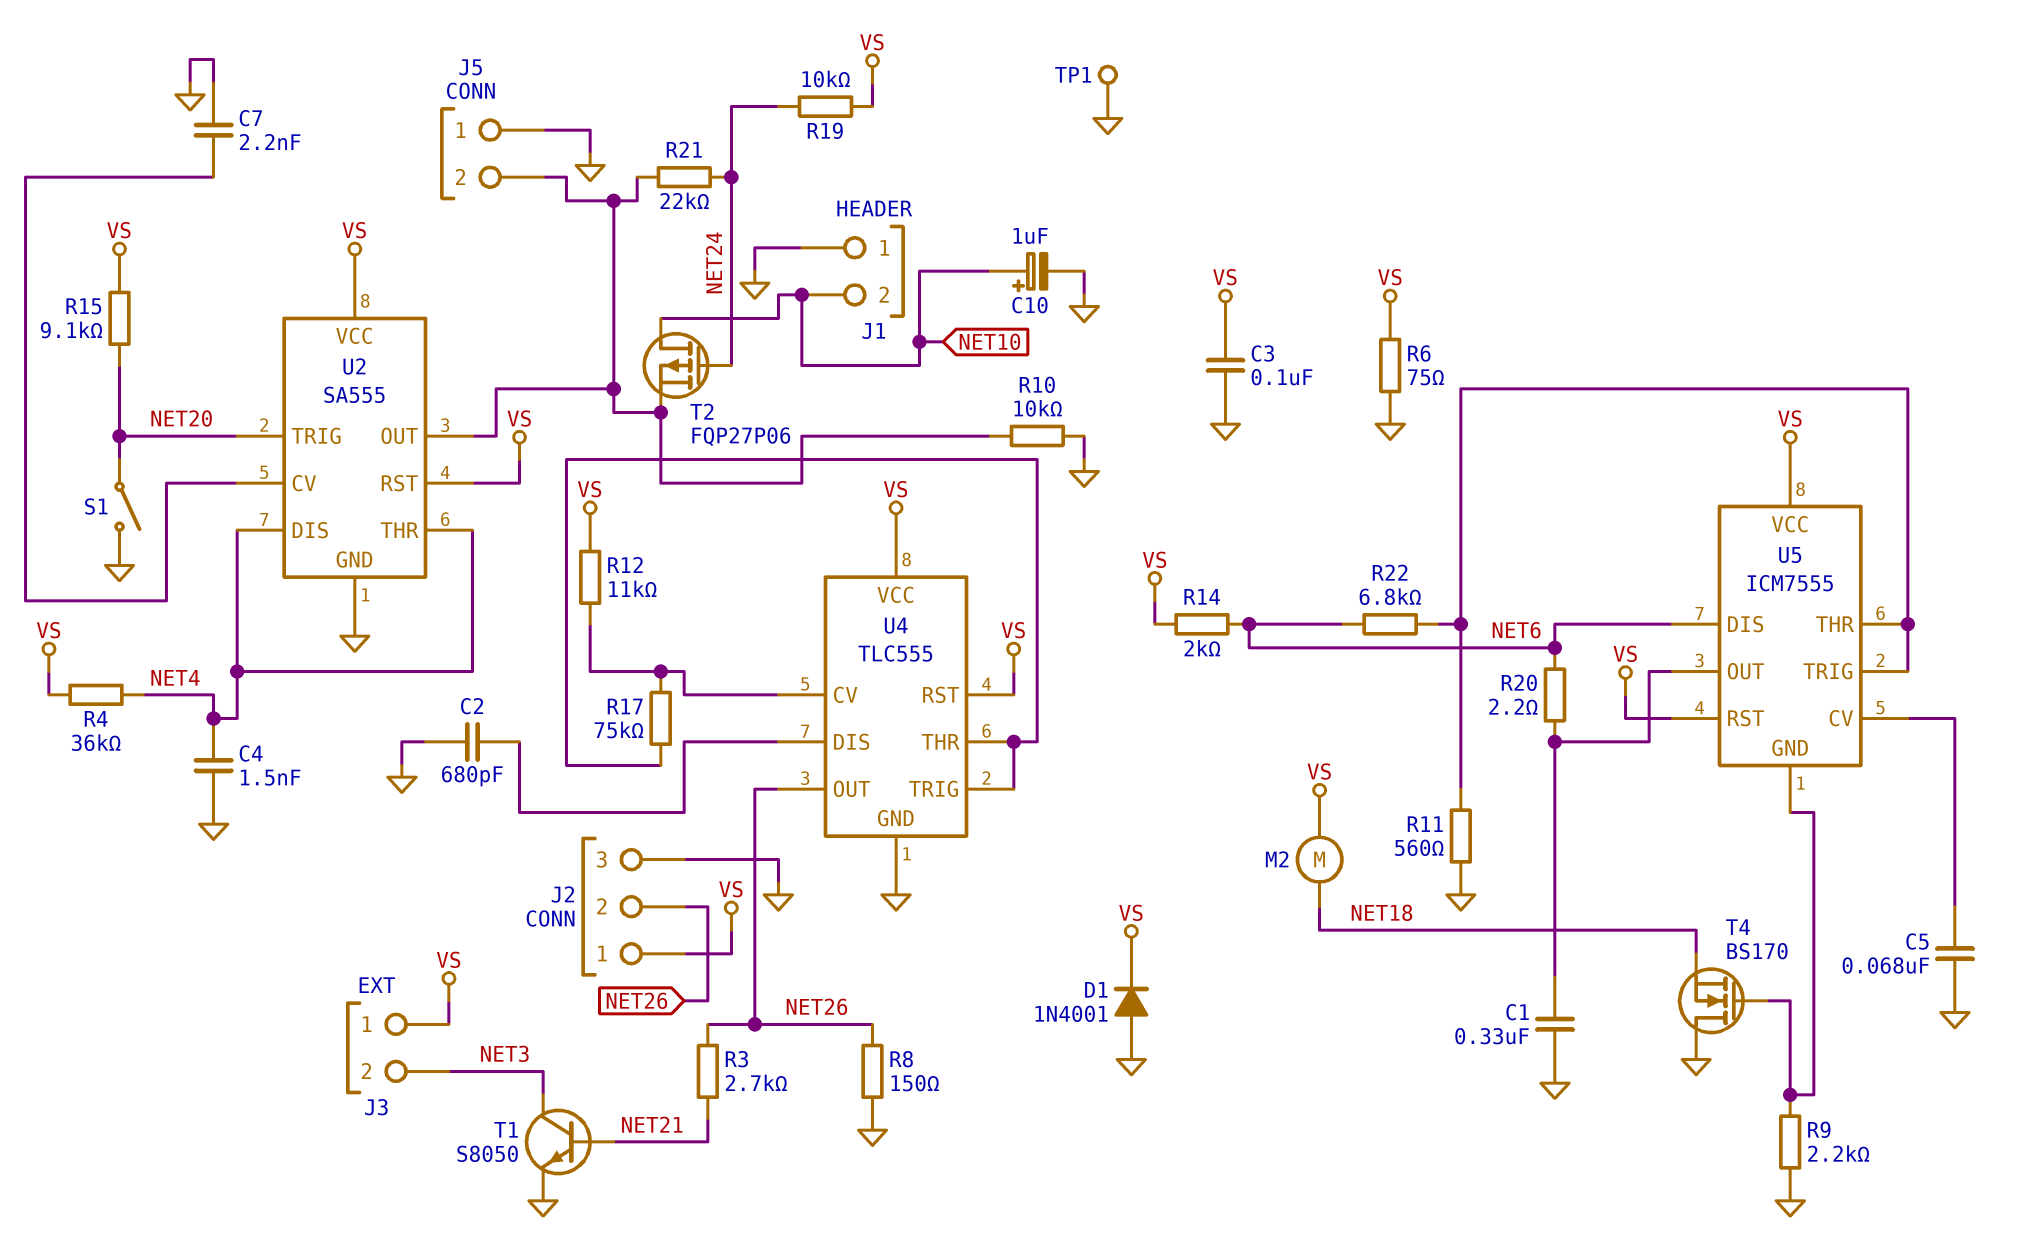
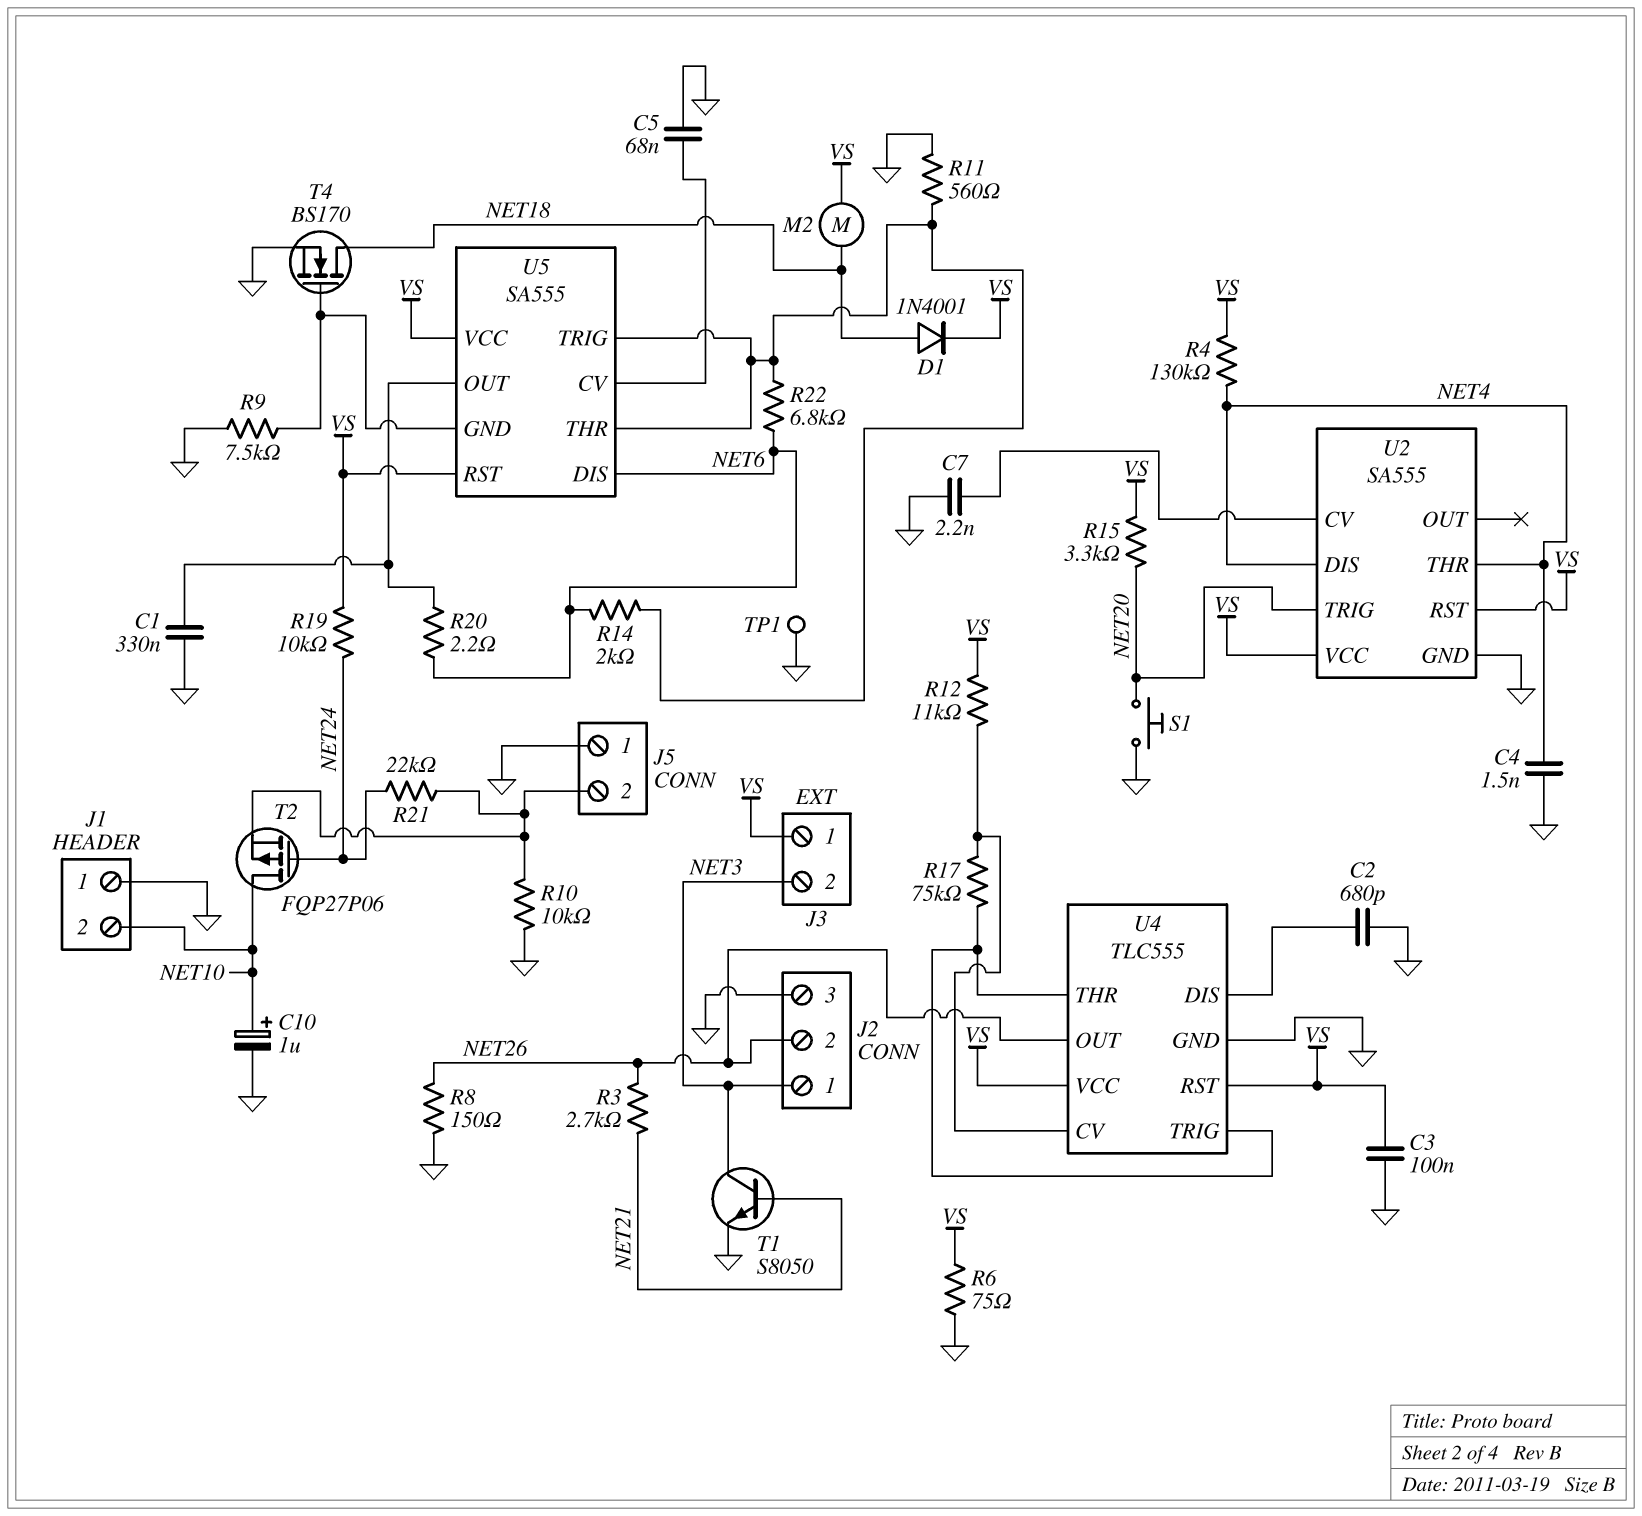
D1: diode 1N4001 (A GND, K VS) -> diode 1N4001 (A NET18, K VS)
J2 pin 1: VS -> NET3
R4: 36k (NET4, VS) -> 130k (NET4, VS)
R9: 2.2k (GND, U5/GND) -> 7.5k (GND, U5/GND)
R14: 2k (NET6, VS) -> 2k (NET6, U5/THR)
R15: 9.1k (NET20, VS) -> 3.3k (NET20, VS)
S1: switch (GND, NET20) -> button (GND, NET20)
T4: NMOS BS170 (G U5/GND, D GND, S NET18) -> NMOS BS170 (G U5/GND, D NET18, S GND)
U2 pin OUT: J5/2 -> none
U5: ICM7555 -> SA555

